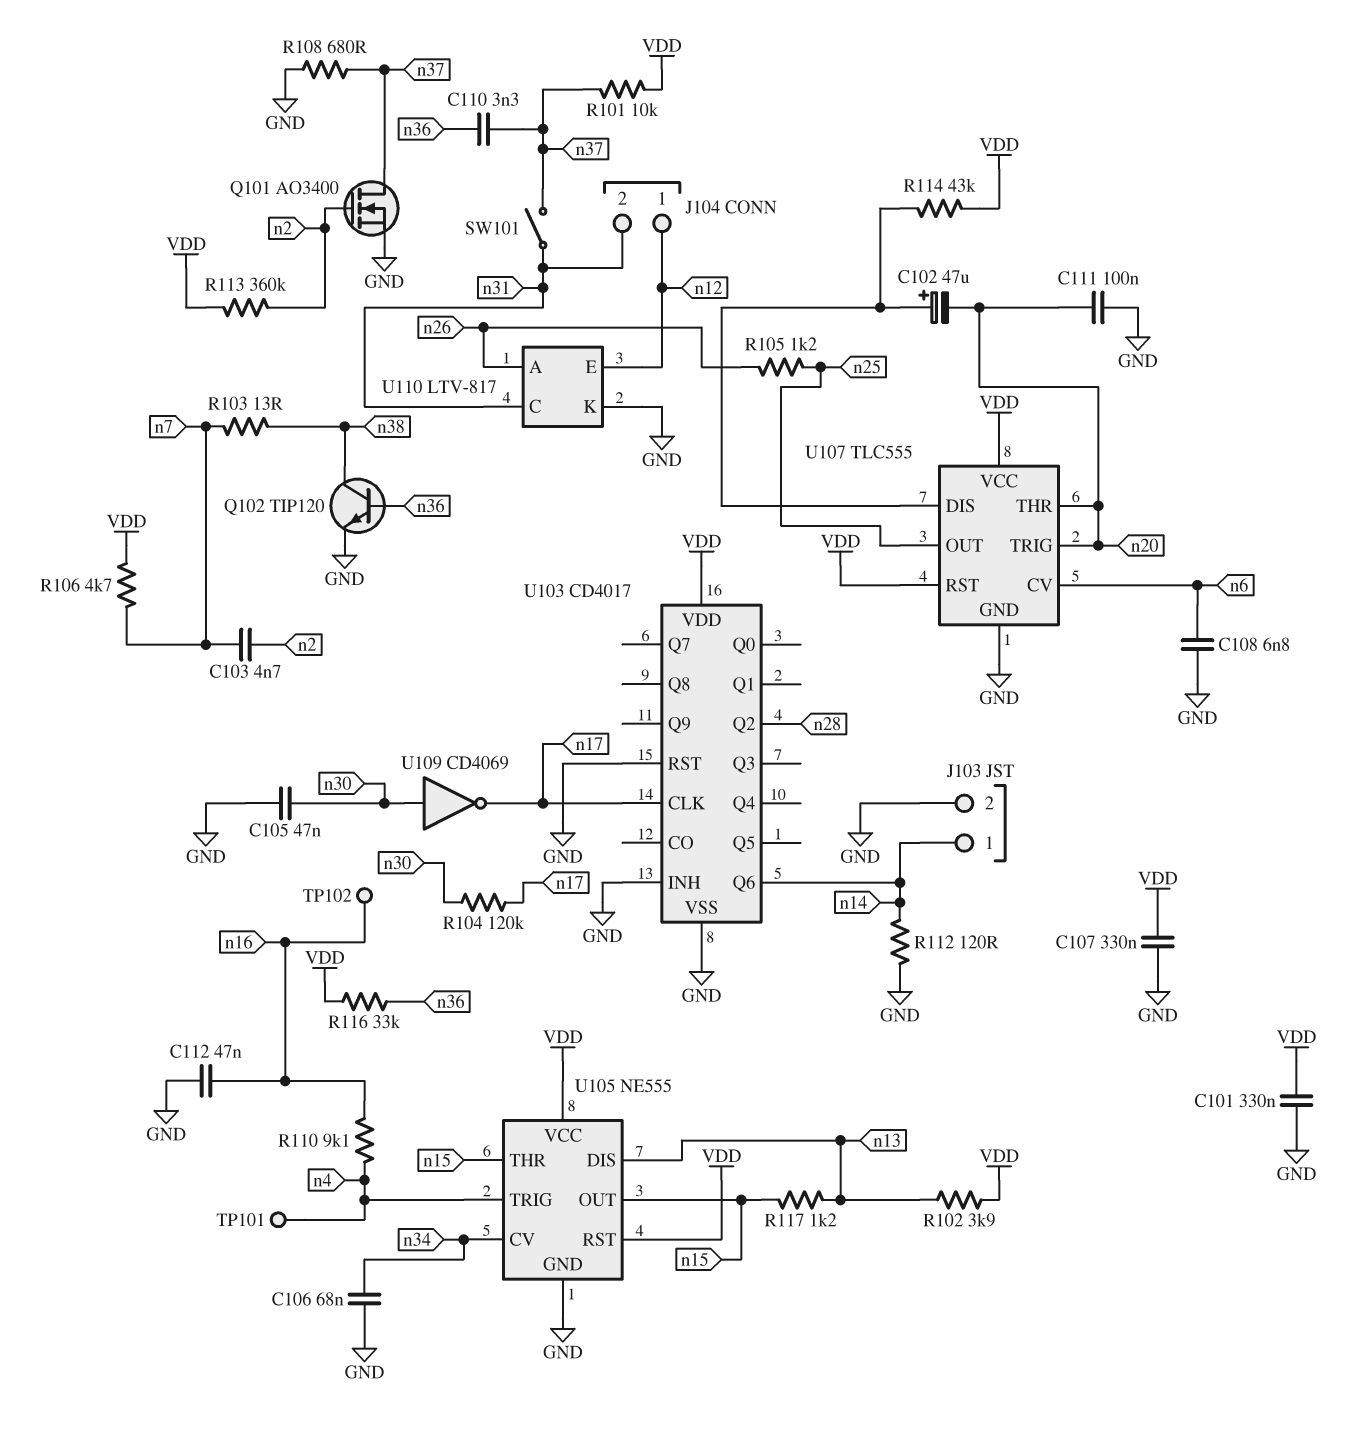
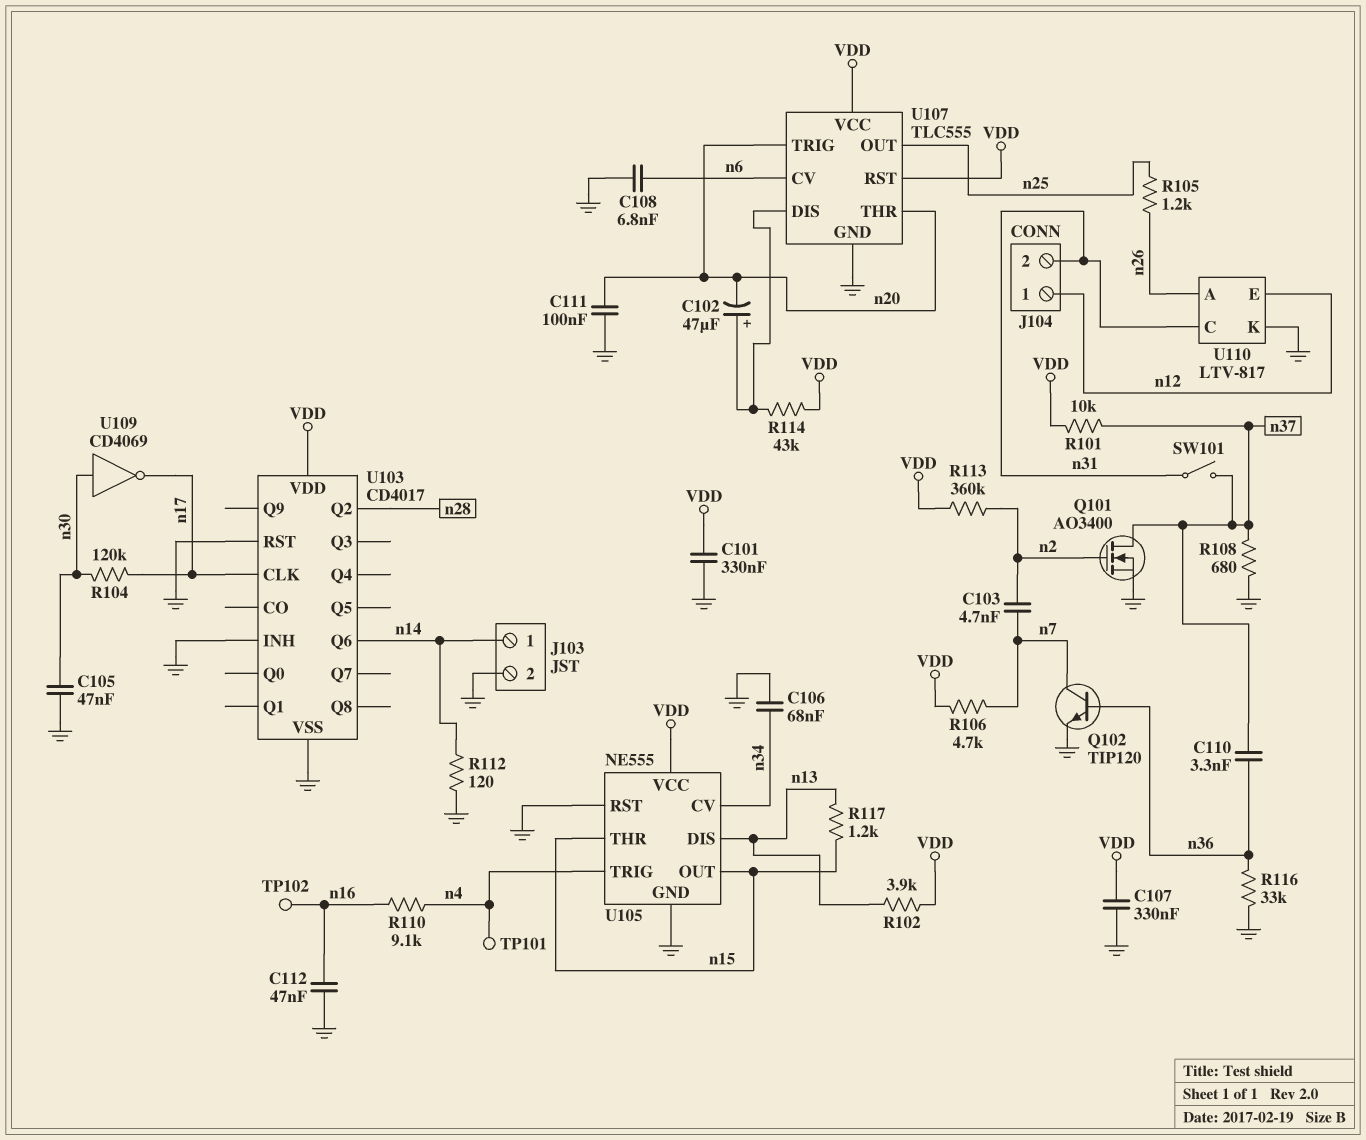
Q102: NPN TIP120 (B n36, C n38, E GND) -> NPN TIP120 (B n36, C n7, E GND)
R103: 13 (n7, n38) -> none
R116: 33k (VDD, n36) -> 33k (GND, n36)
U105 pin RST: VDD -> GND

